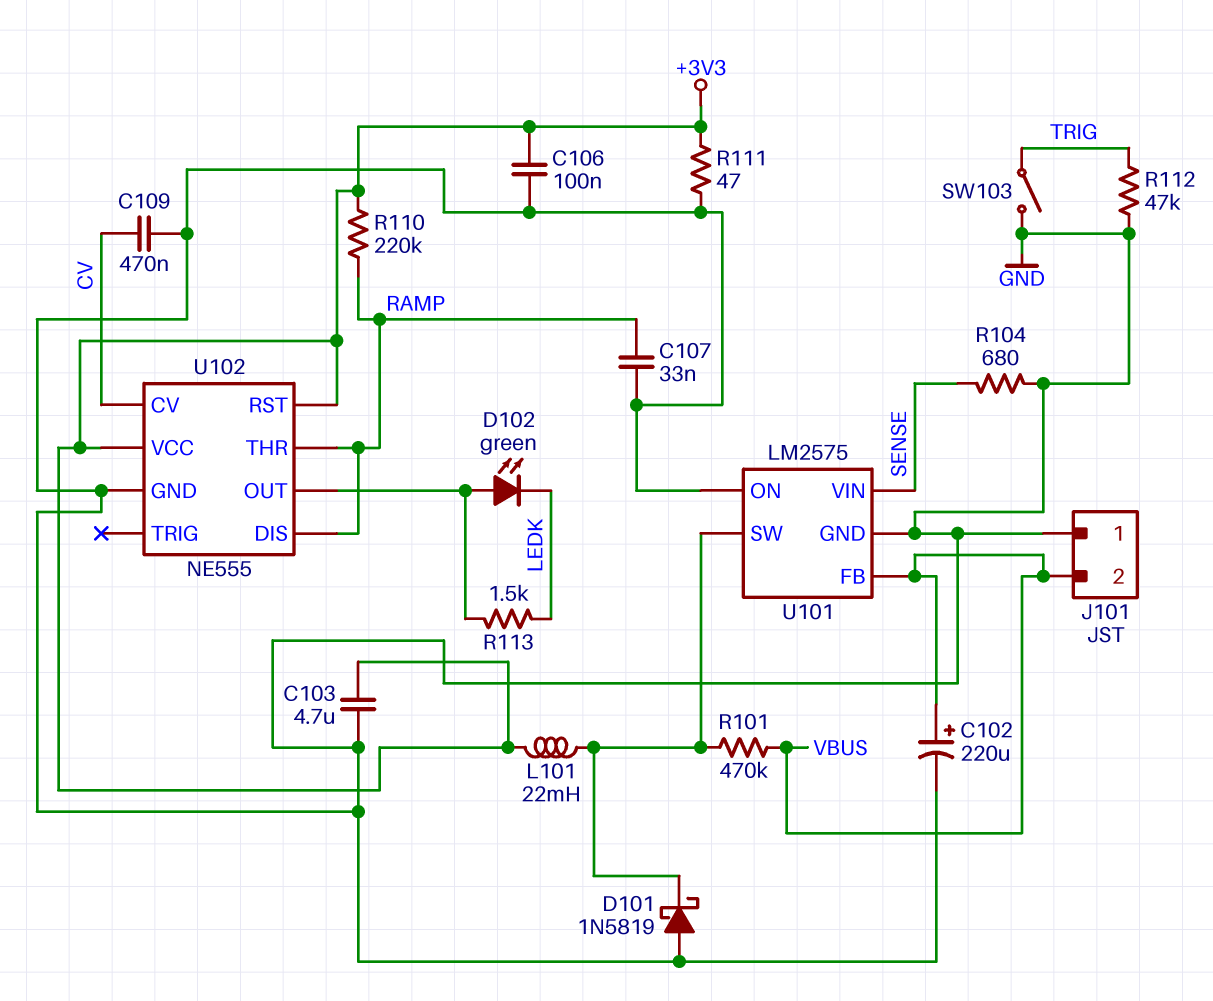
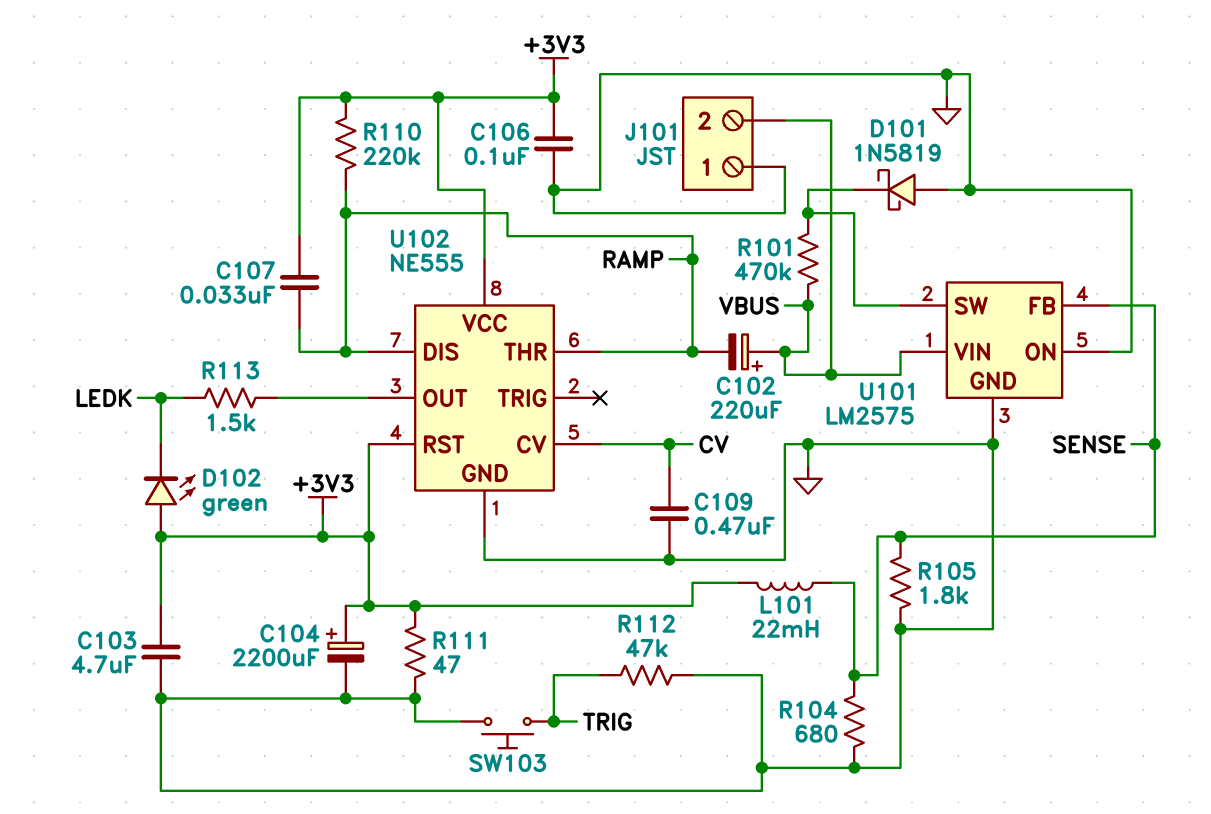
C102: 220uF (plus VBUS, minus GND) -> 220uF (plus VBUS, minus RAMP)
C104: none -> 2200uF (plus +3V3, minus GND)
C107: 33nF (GND, RAMP) -> 33nF (+3V3, RAMP)
D102: LED green (A U102/OUT, K LEDK) -> LED green (A +3V3, K LEDK)
L101: 22mH (+3V3, U101/SW) -> 22mH (+3V3, SENSE)
R105: none -> 1.8k (GND, SENSE)
SW103: switch (GND, TRIG) -> button (GND, TRIG)
U101 pin FB: VBUS -> SENSE
U101 pin VIN: SENSE -> VBUS

